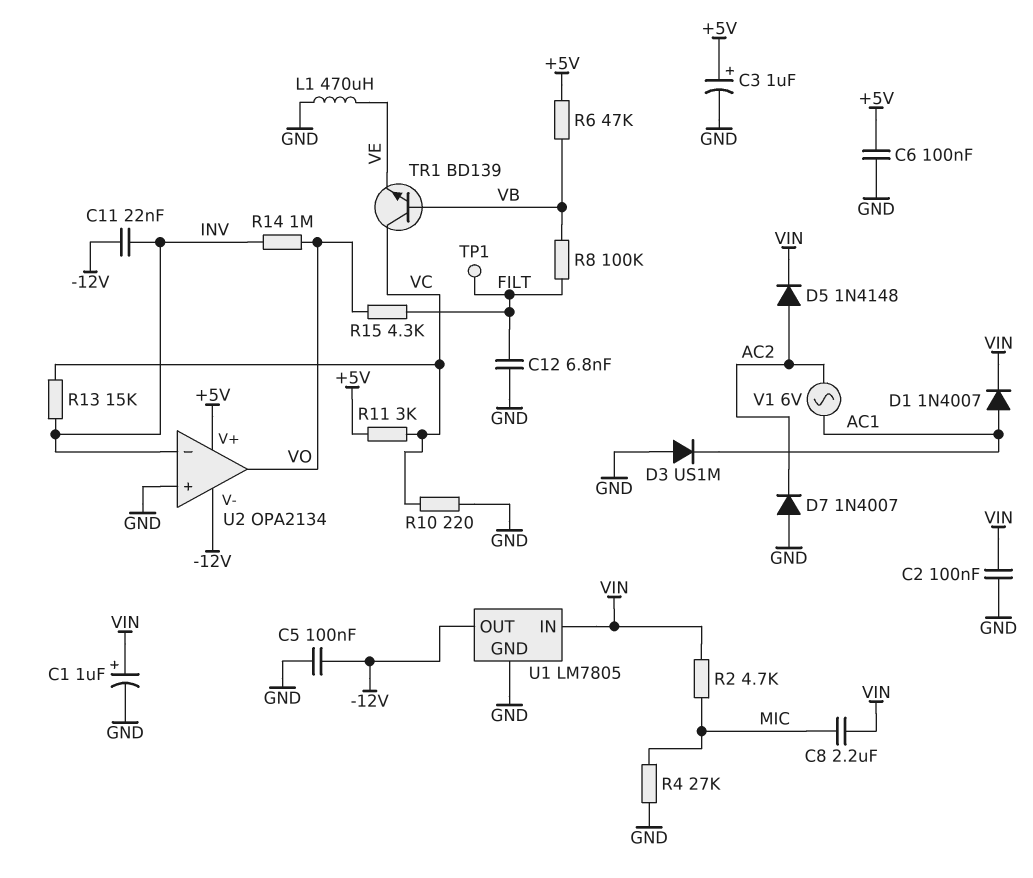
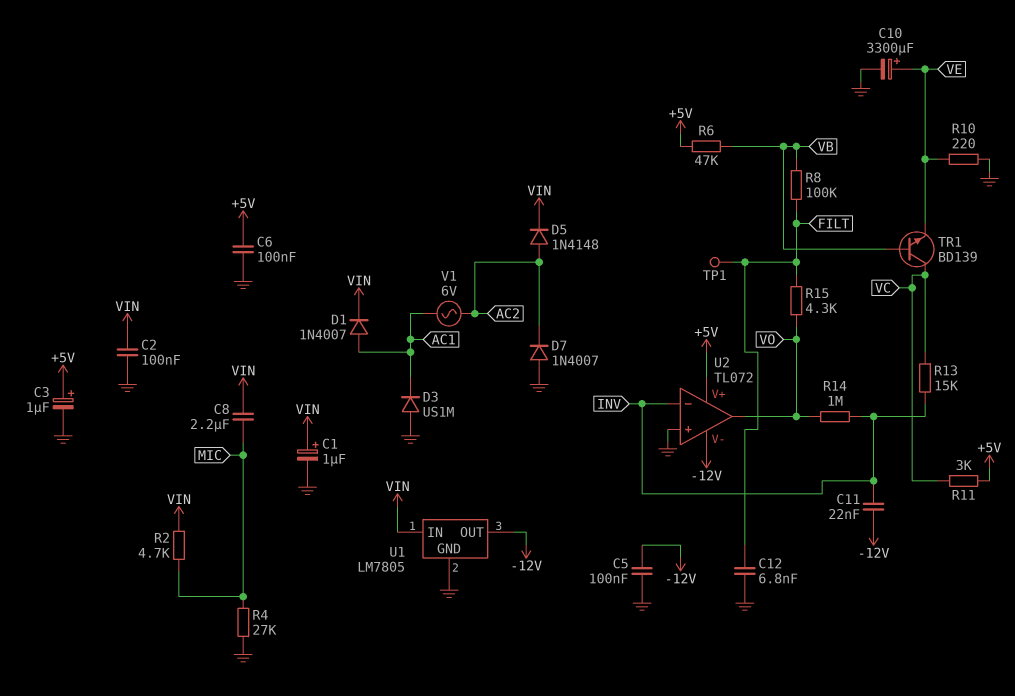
C10: none -> 3300uF (plus VE, minus GND)
L1: 470uH (GND, VE) -> none
R10: 220 (GND, VC) -> 220 (GND, VE)
U2: OPA2134 -> TL072

